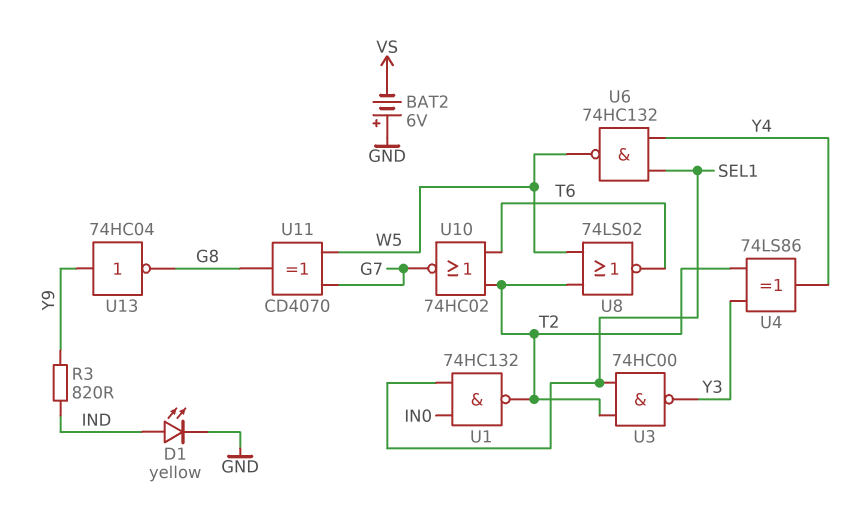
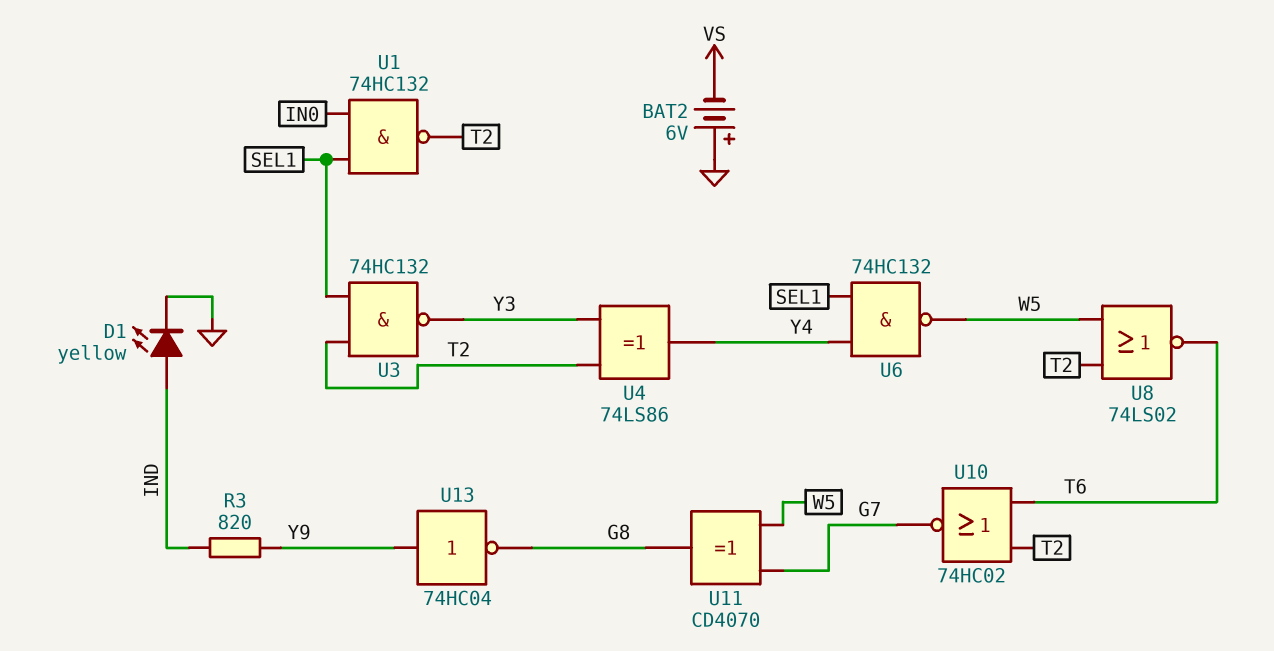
U3: NAND 74HC00 (in SEL1, in T2, out Y3) -> NAND 74HC132 (in SEL1, in T2, out Y3)

